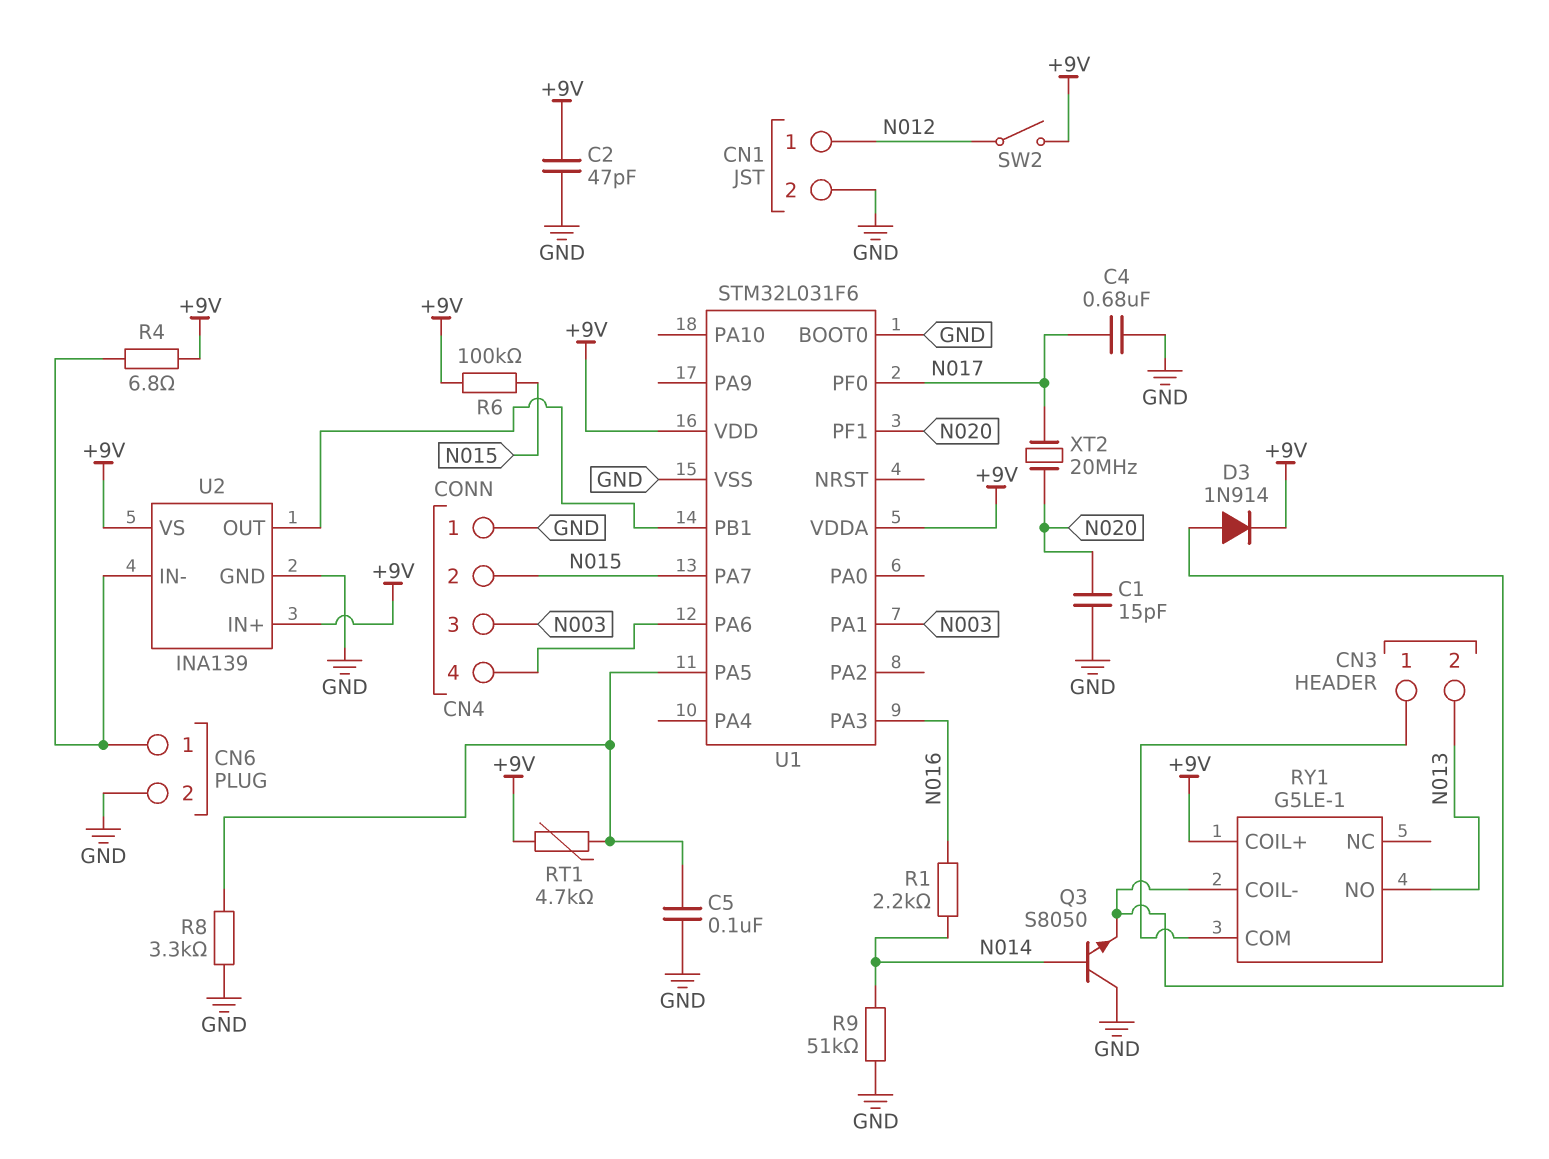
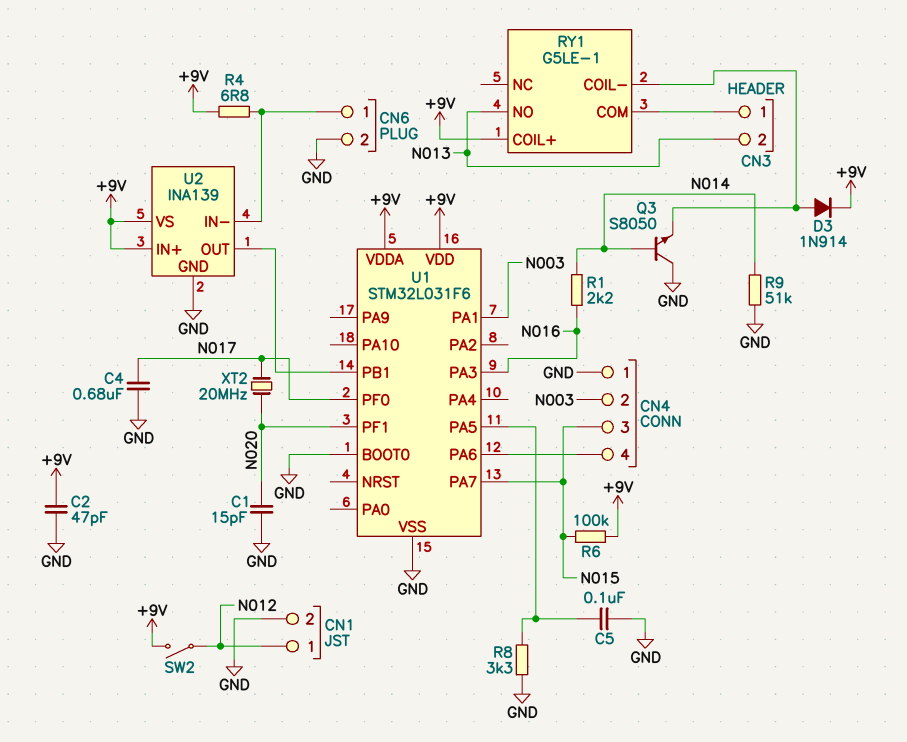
CN4 pin 2: N015 -> N003
CN4 pin 3: N003 -> N015
RT1: 4.7k (+9V, U1/PA5) -> none

